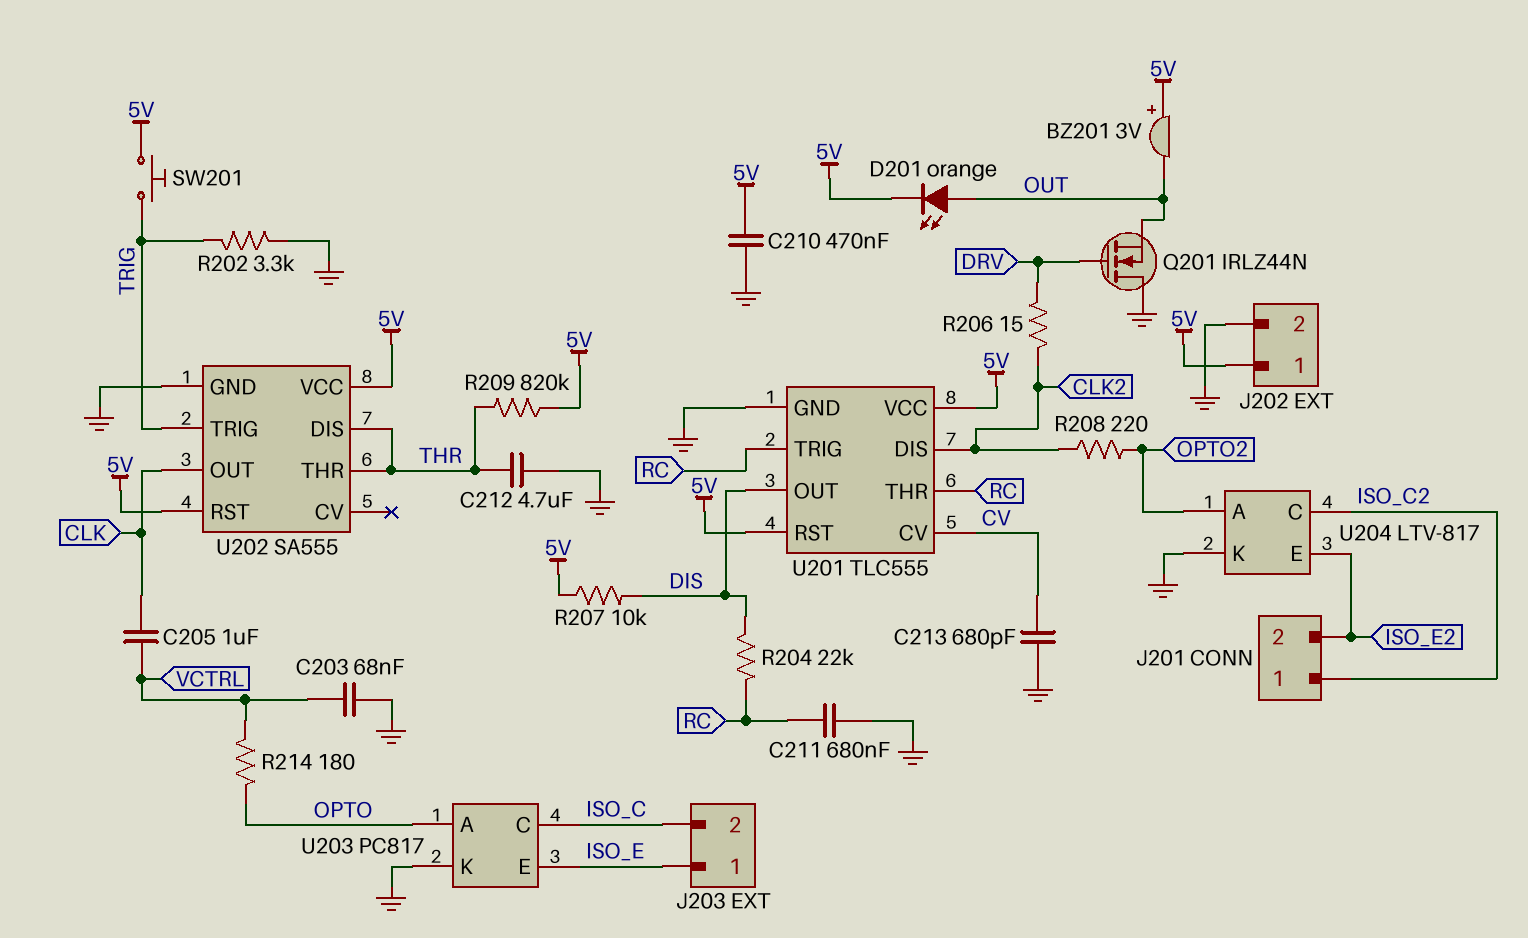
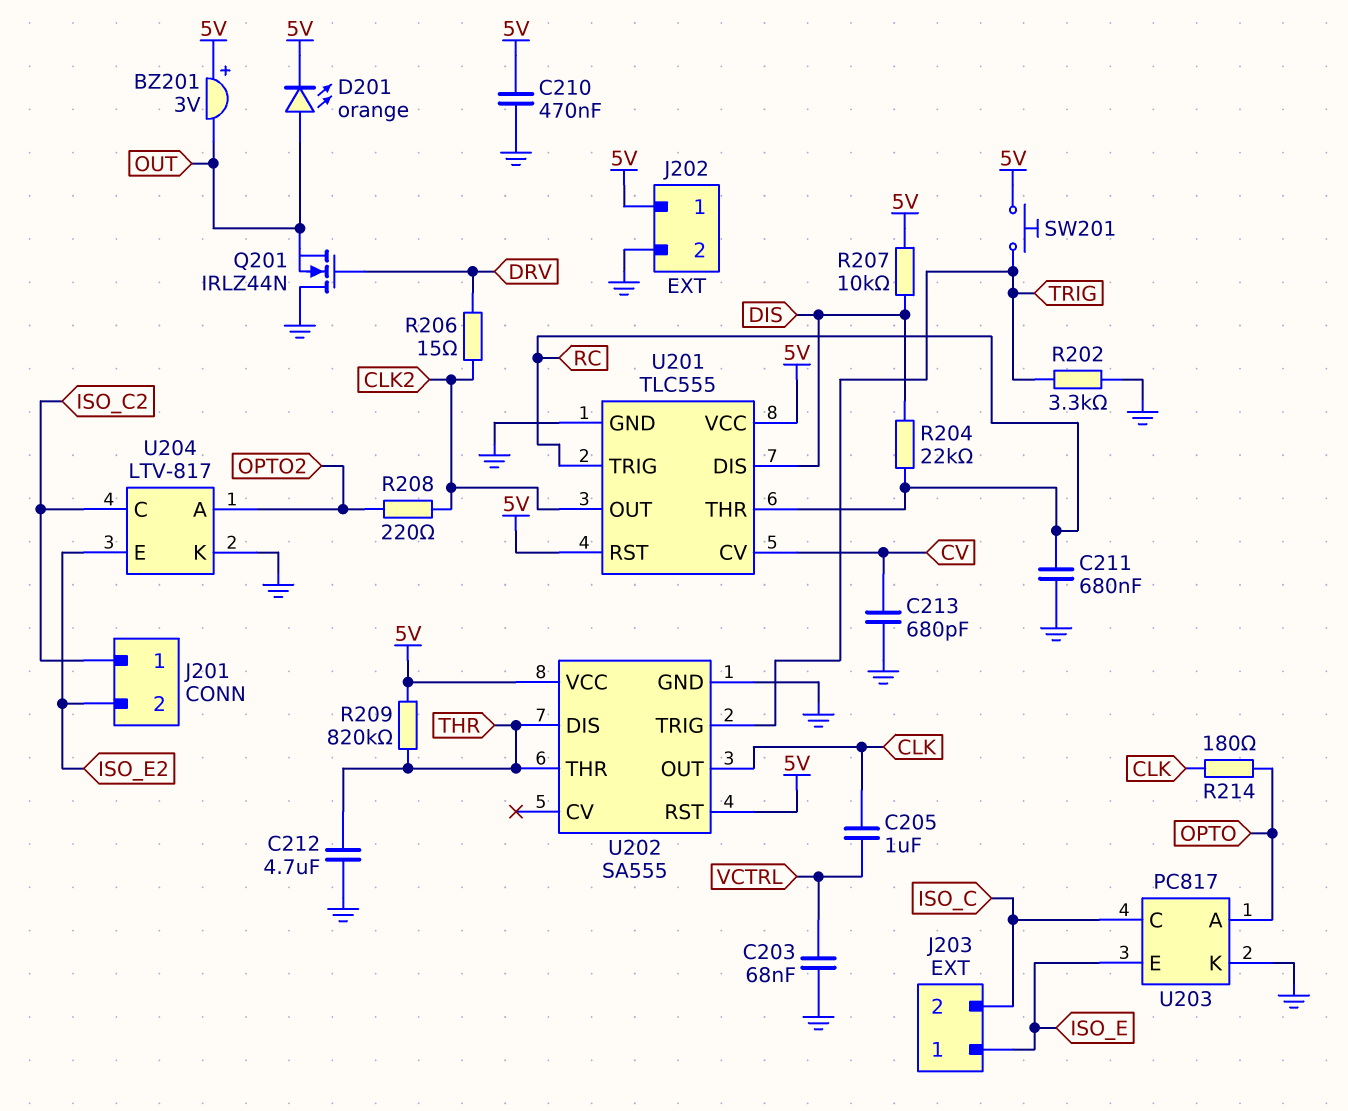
R214: 180 (OPTO, VCTRL) -> 180 (CLK, OPTO)
U201 pin DIS: CLK2 -> DIS
U201 pin OUT: DIS -> CLK2

